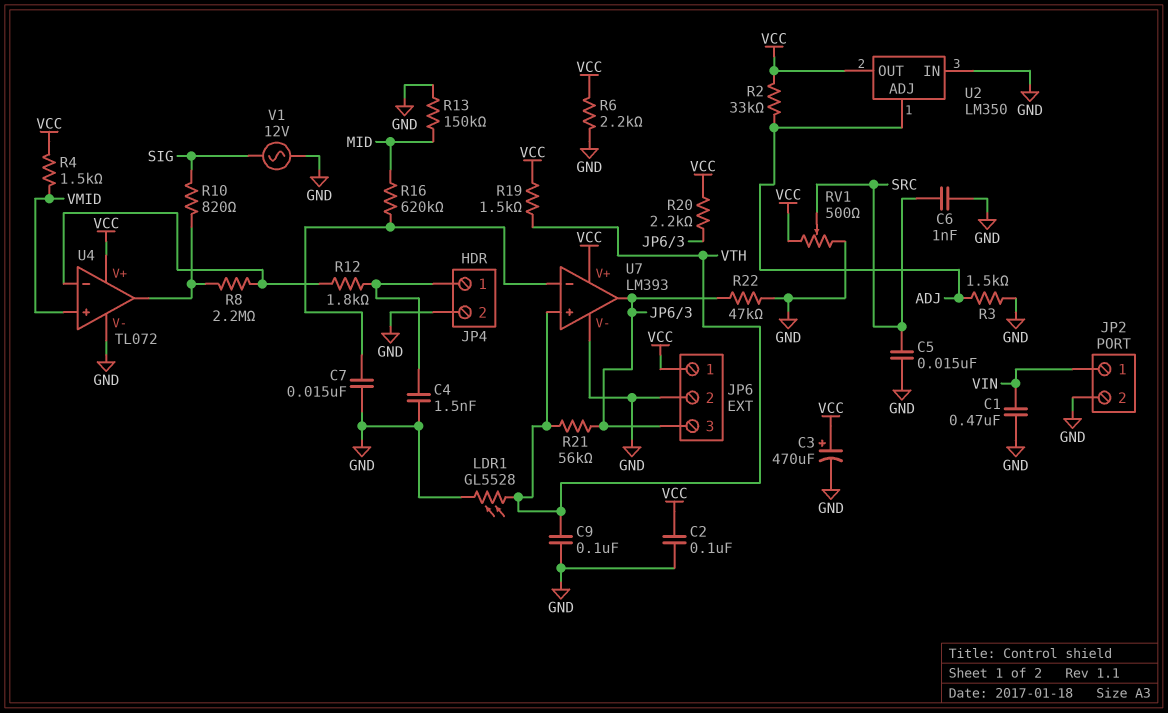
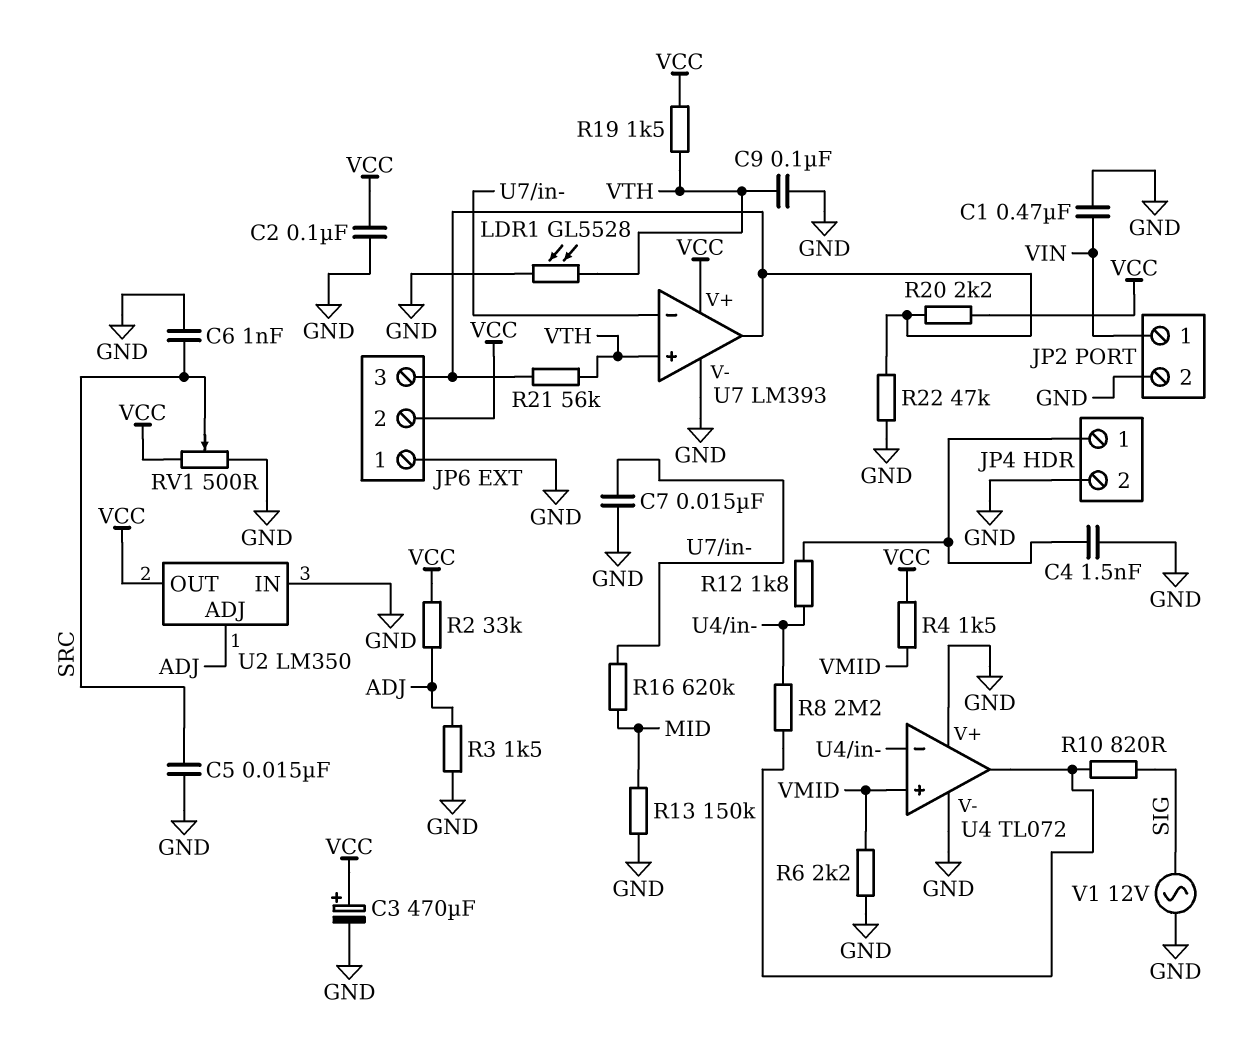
JP6 pin 1: VCC -> GND
JP6 pin 2: GND -> VCC
R6: 2.2k (GND, VCC) -> 2.2k (GND, VMID)
U4 pin V+: VCC -> GND

